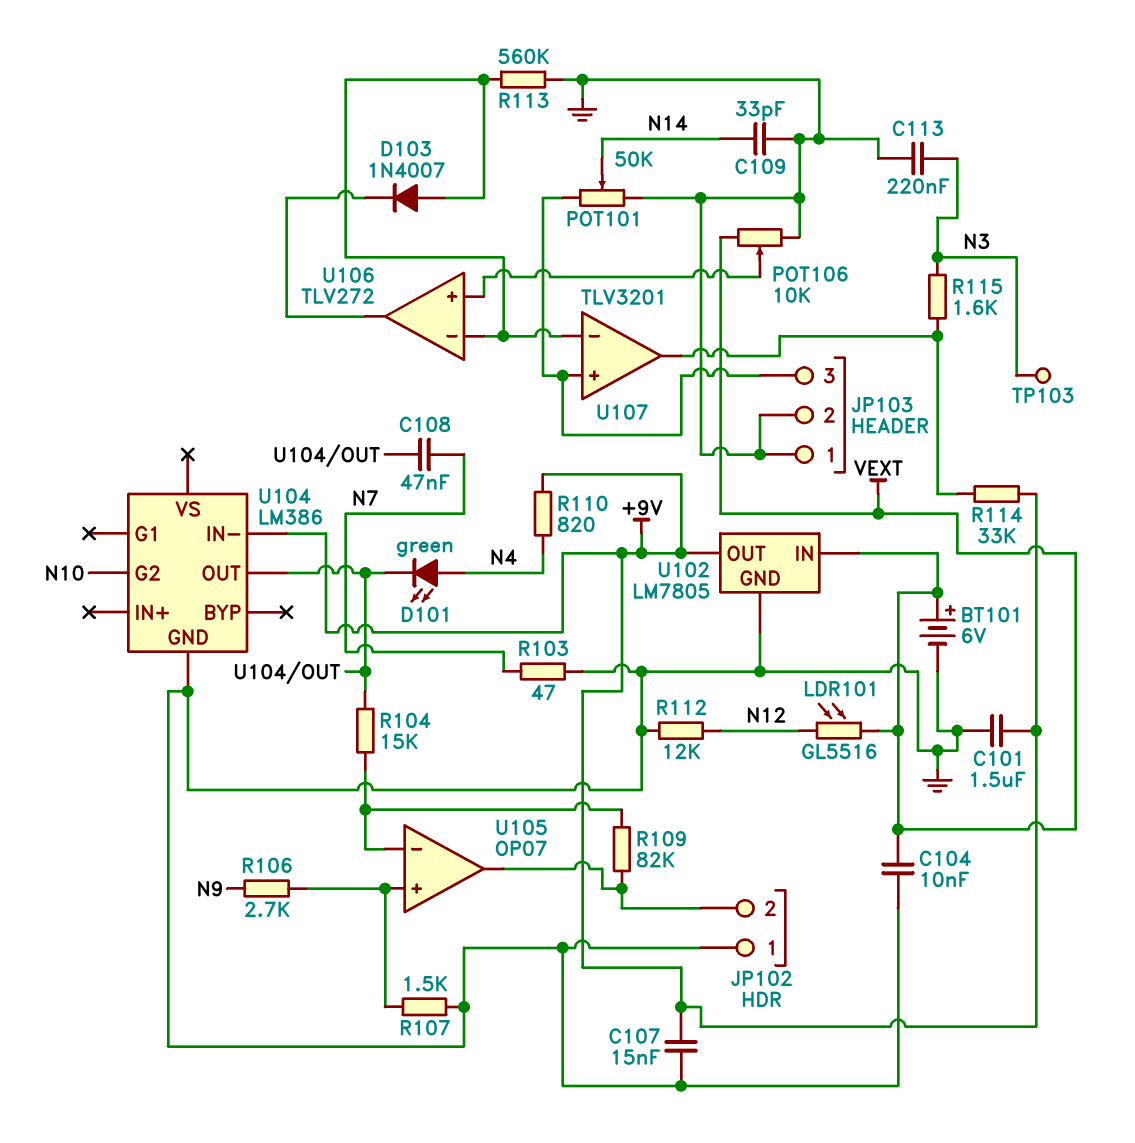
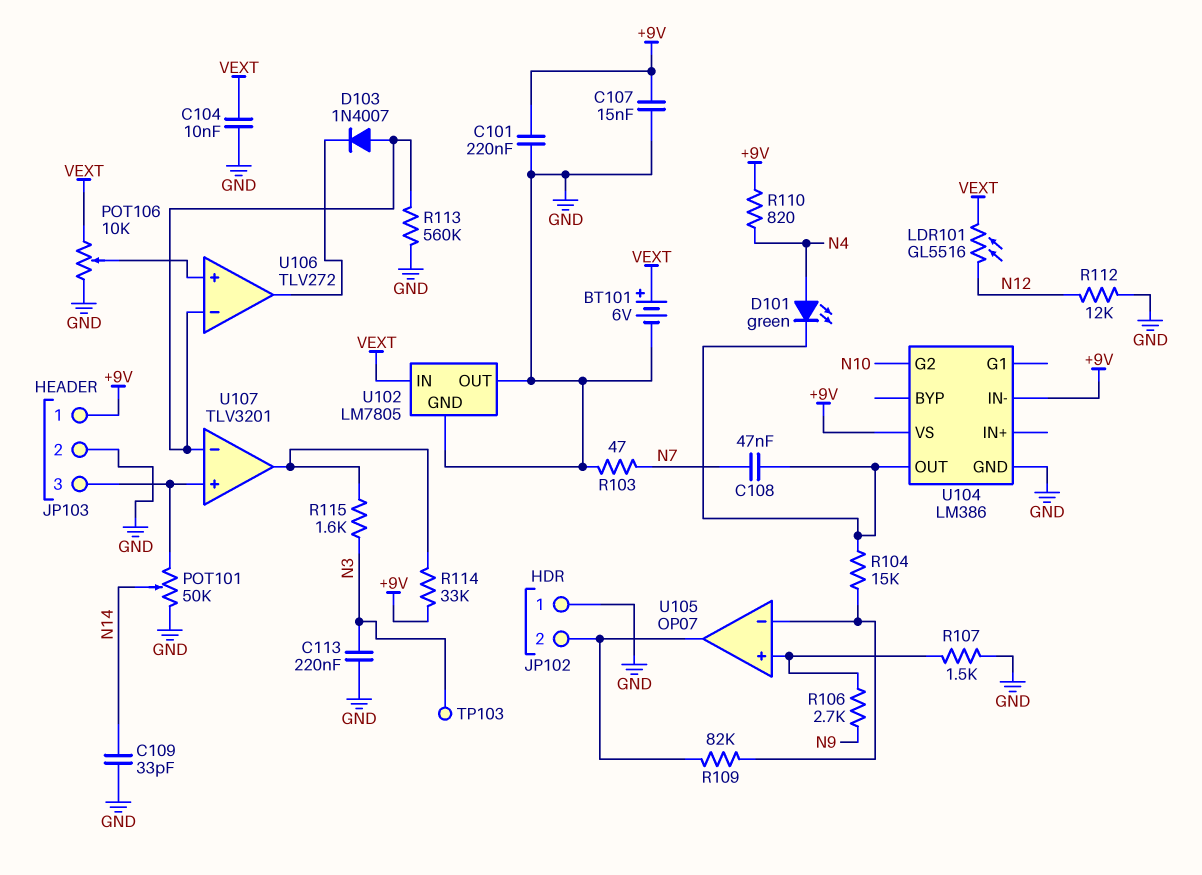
C101: 1.5uF (+9V, GND) -> 220nF (+9V, GND)
JP103 pin 1: GND -> +9V
U102 pin OUT: +9V -> GND
U104 pin VS: none -> +9V

